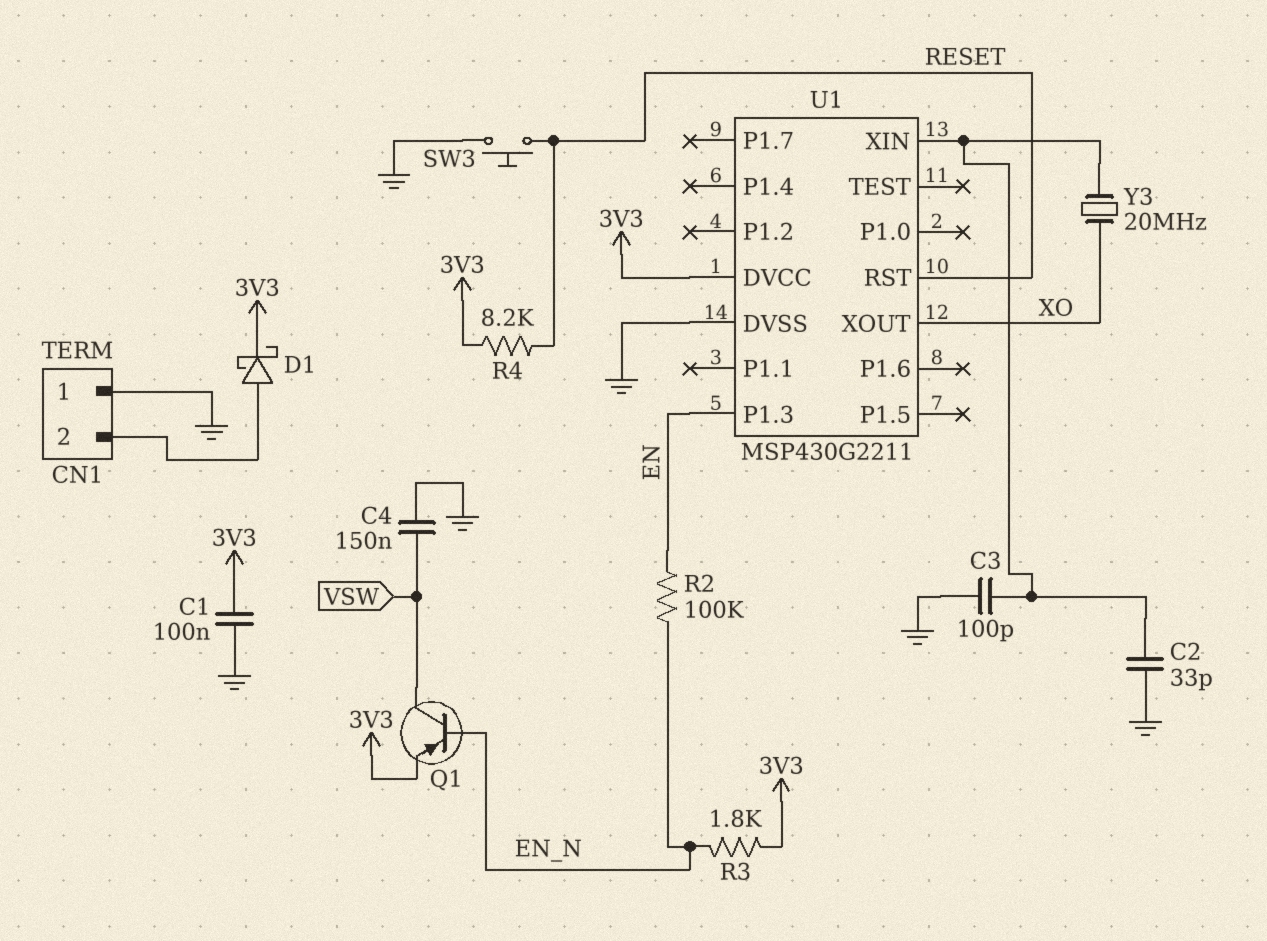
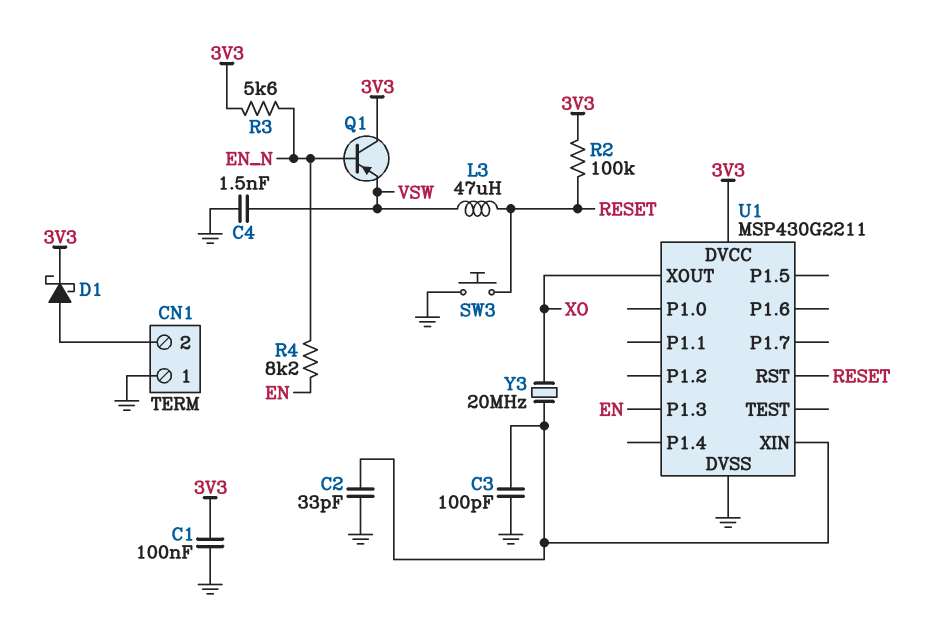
C4: 150nF (GND, VSW) -> 1.5nF (GND, VSW)
L3: none -> 47uH (RESET, VSW)
Q1: PNP (B EN_N, C VSW, E 3V3) -> PNP (B EN_N, C 3V3, E VSW)
R2: 100k (EN, EN_N) -> 100k (3V3, RESET)
R3: 1.8k (3V3, EN_N) -> 5.6k (3V3, EN_N)
R4: 8.2k (3V3, RESET) -> 8.2k (EN, EN_N)

